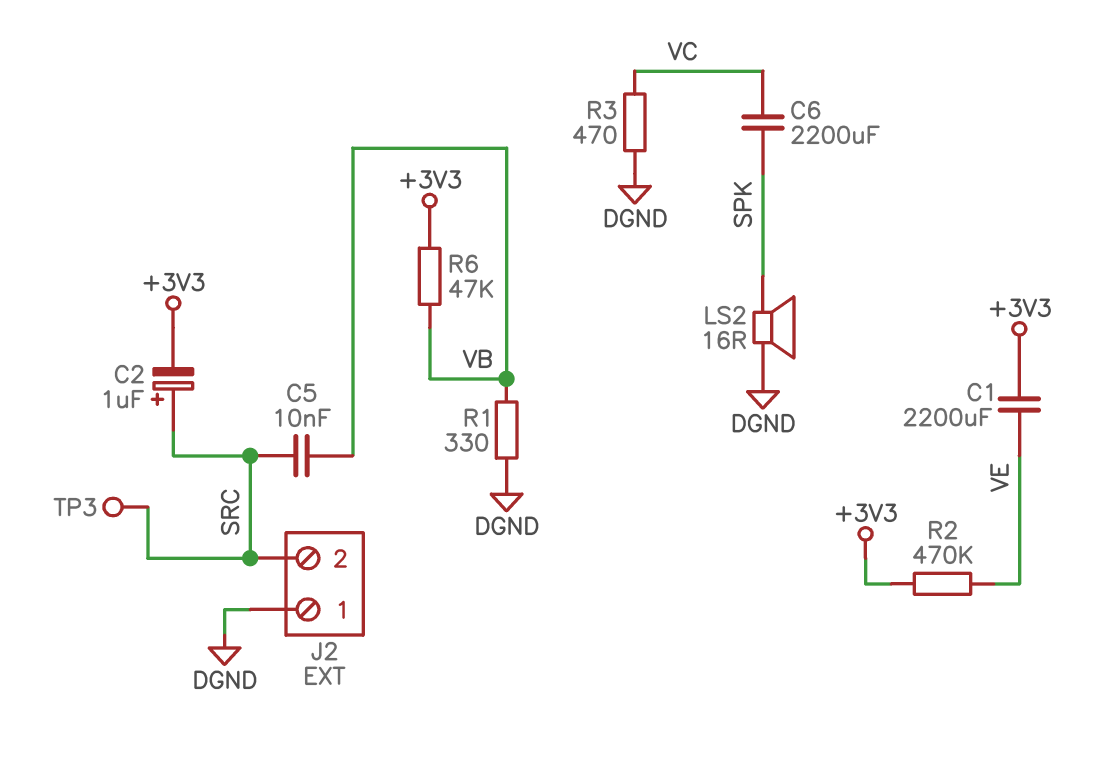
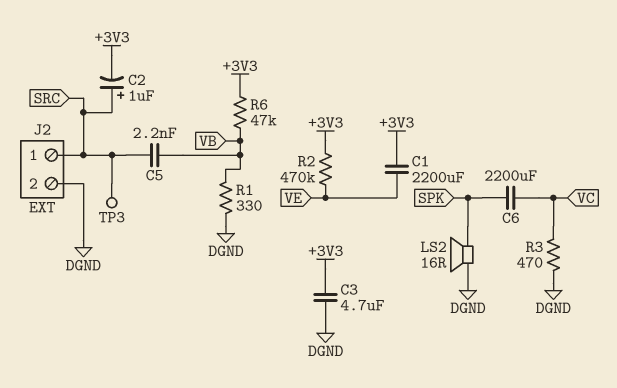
C3: none -> 4.7uF (+3V3, DGND)
C5: 10nF (SRC, VB) -> 2.2nF (SRC, VB)
J2 pin 1: DGND -> SRC
J2 pin 2: SRC -> DGND

